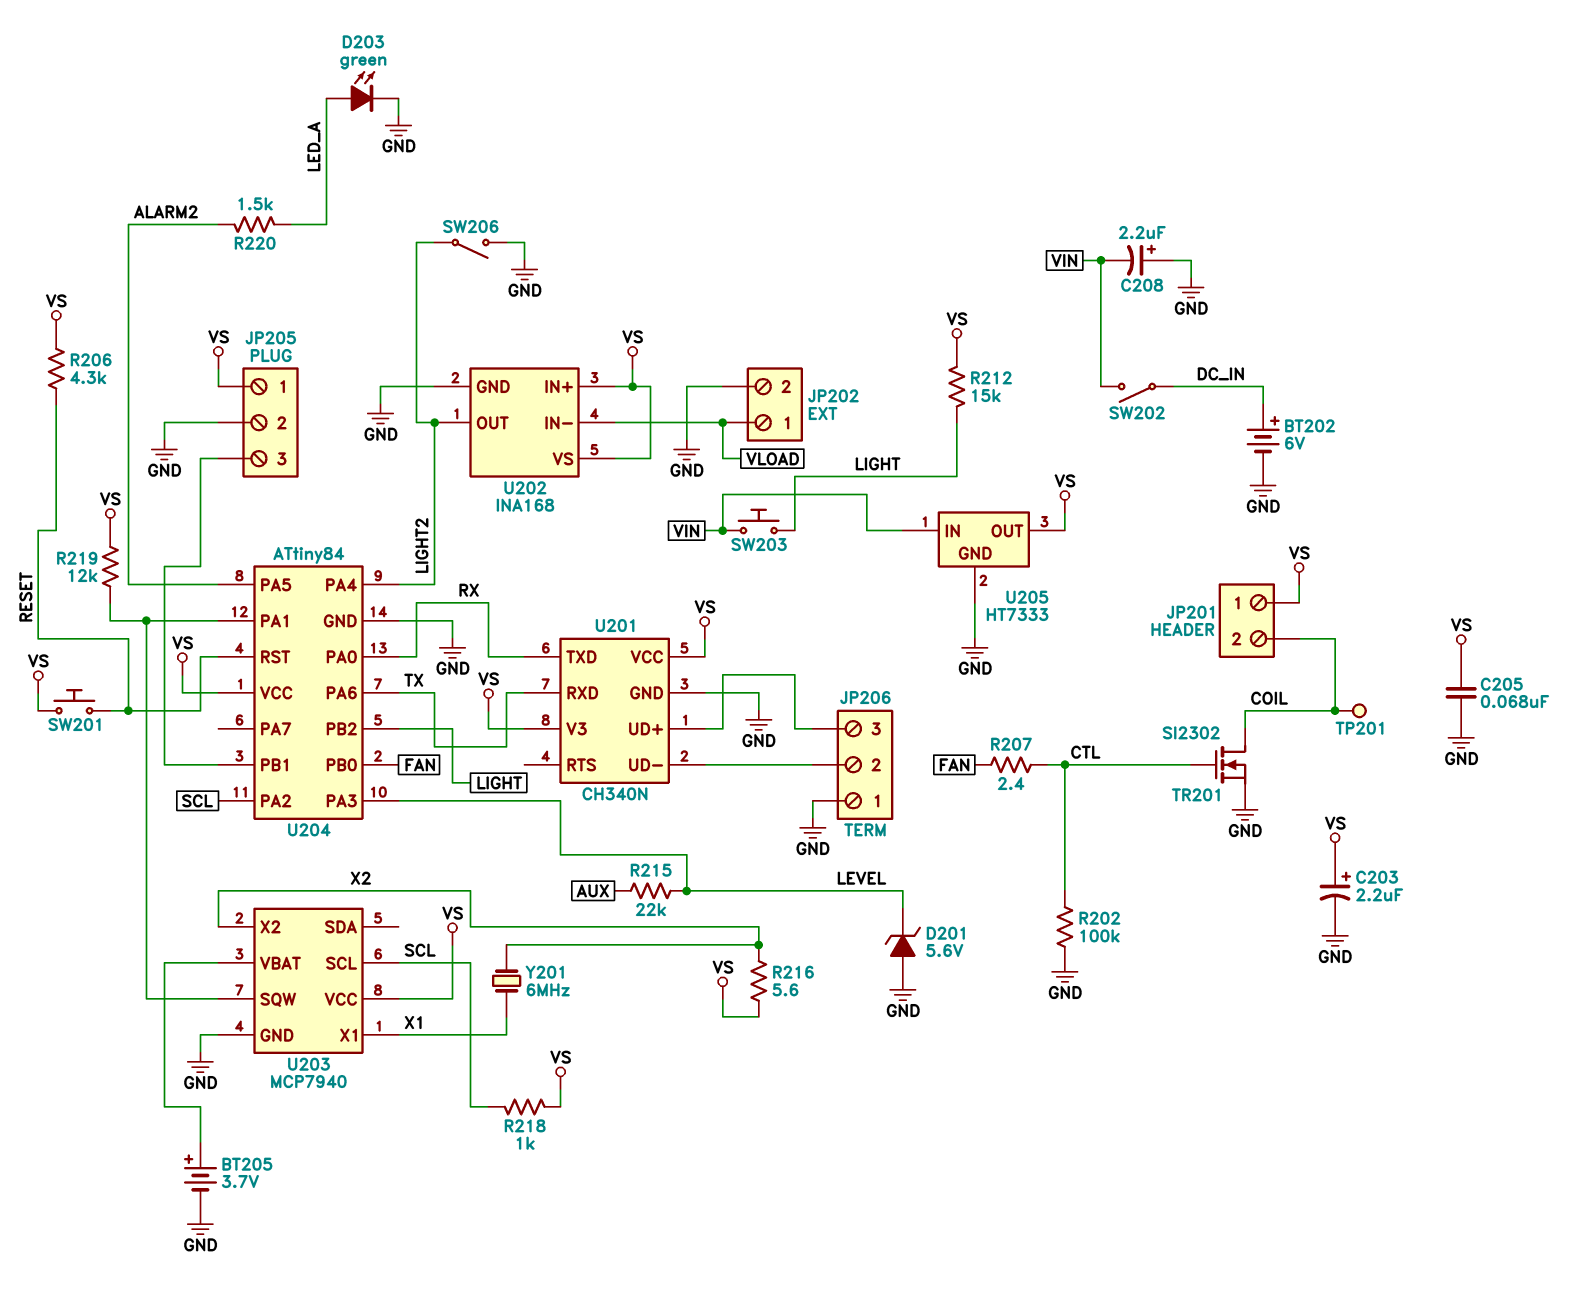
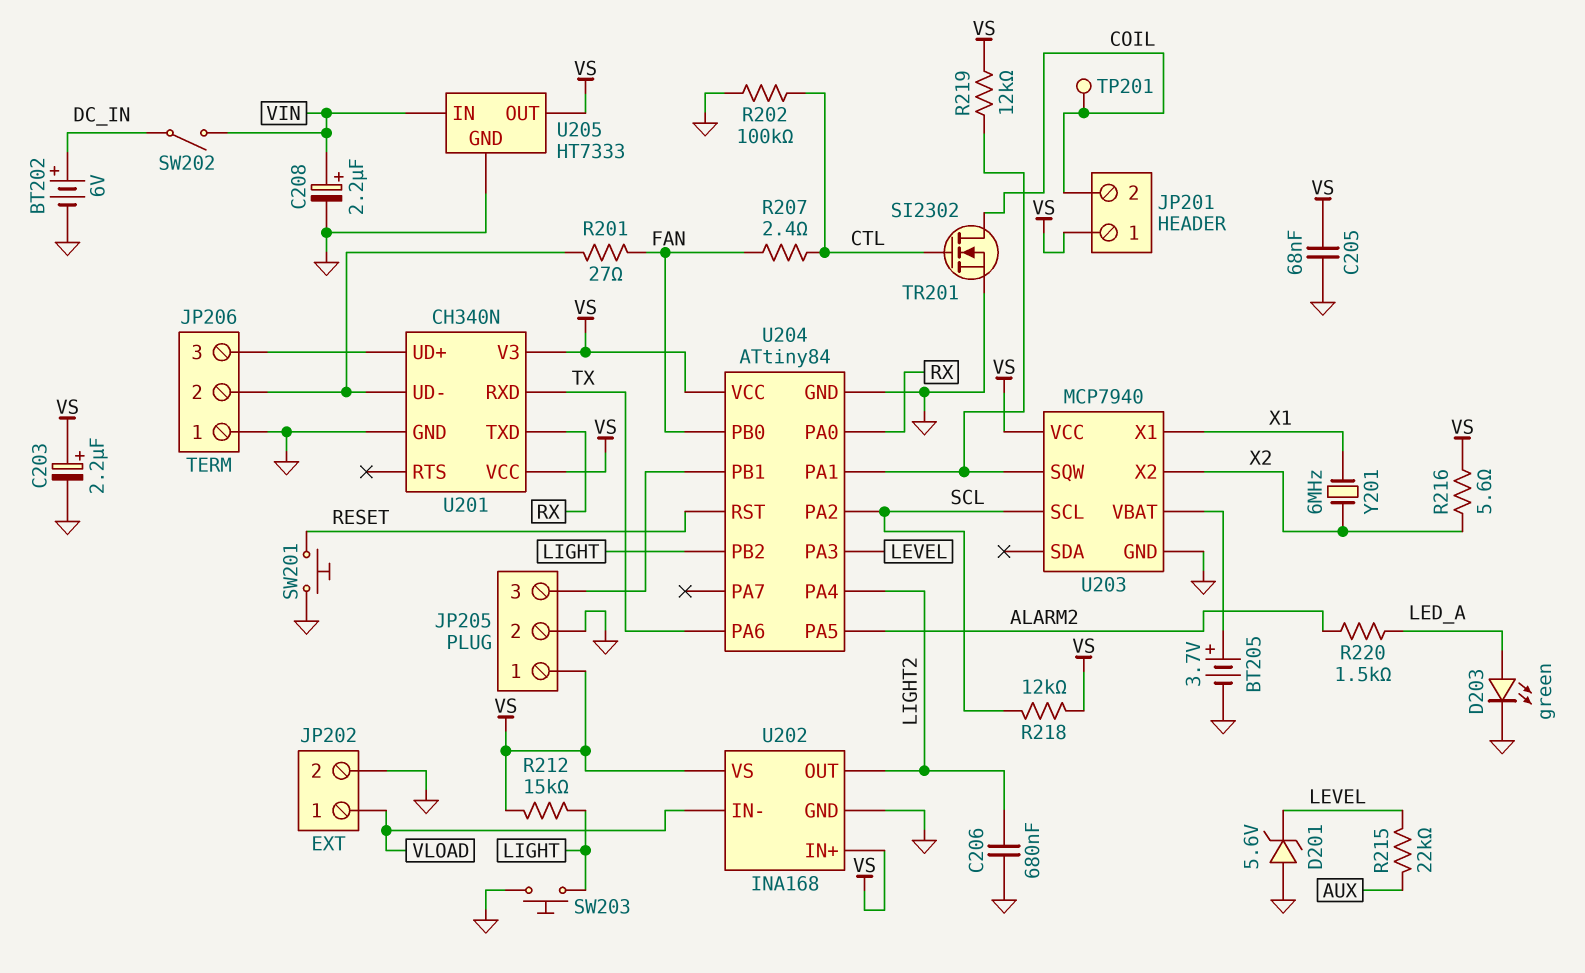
C206: none -> 680nF (GND, LIGHT2)
C208: 2.2uF (plus GND, minus VIN) -> 2.2uF (plus VIN, minus GND)
R201: none -> 27 (FAN, JP206/2)
R206: 4.3k (RESET, VS) -> none
R218: 1k (SCL, VS) -> 12k (SCL, VS)
SW201: button (RESET, VS) -> button (GND, RESET)
SW203: button (LIGHT, VIN) -> button (GND, LIGHT)
SW206: switch (GND, LIGHT2) -> none

